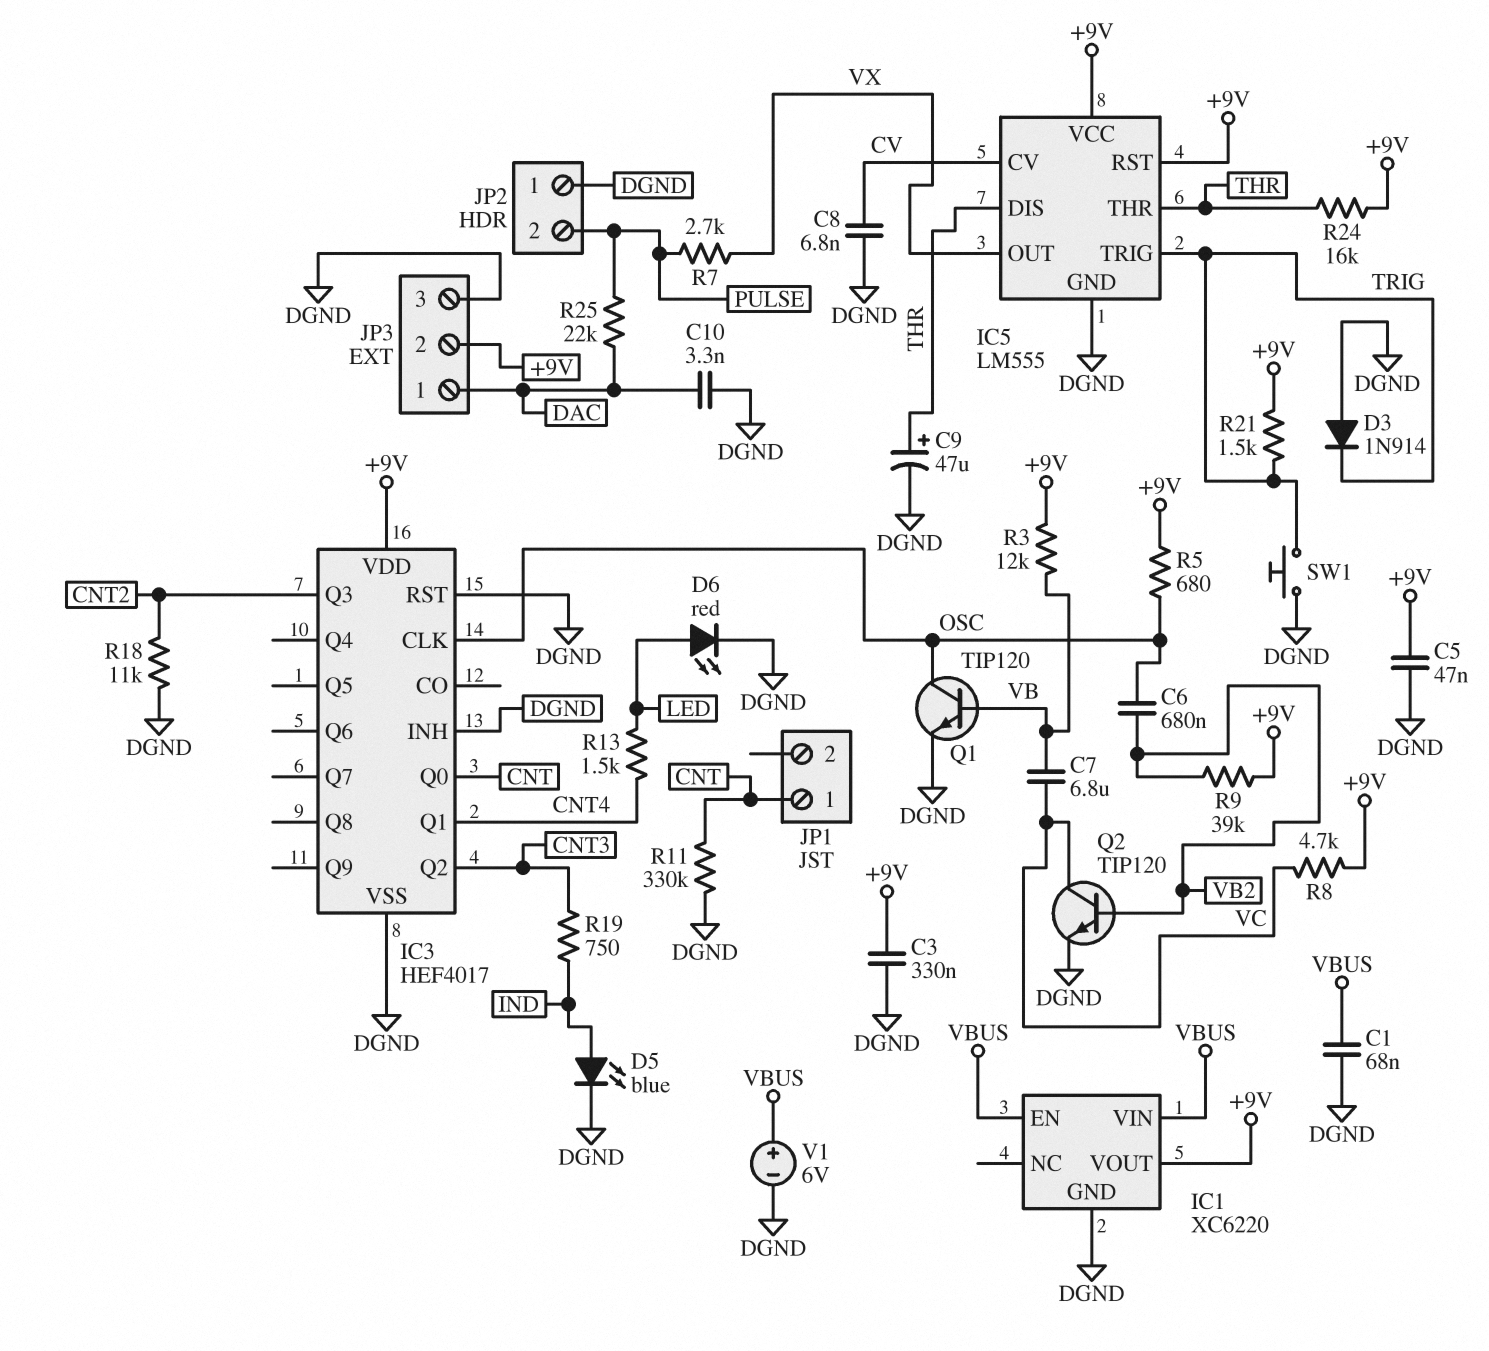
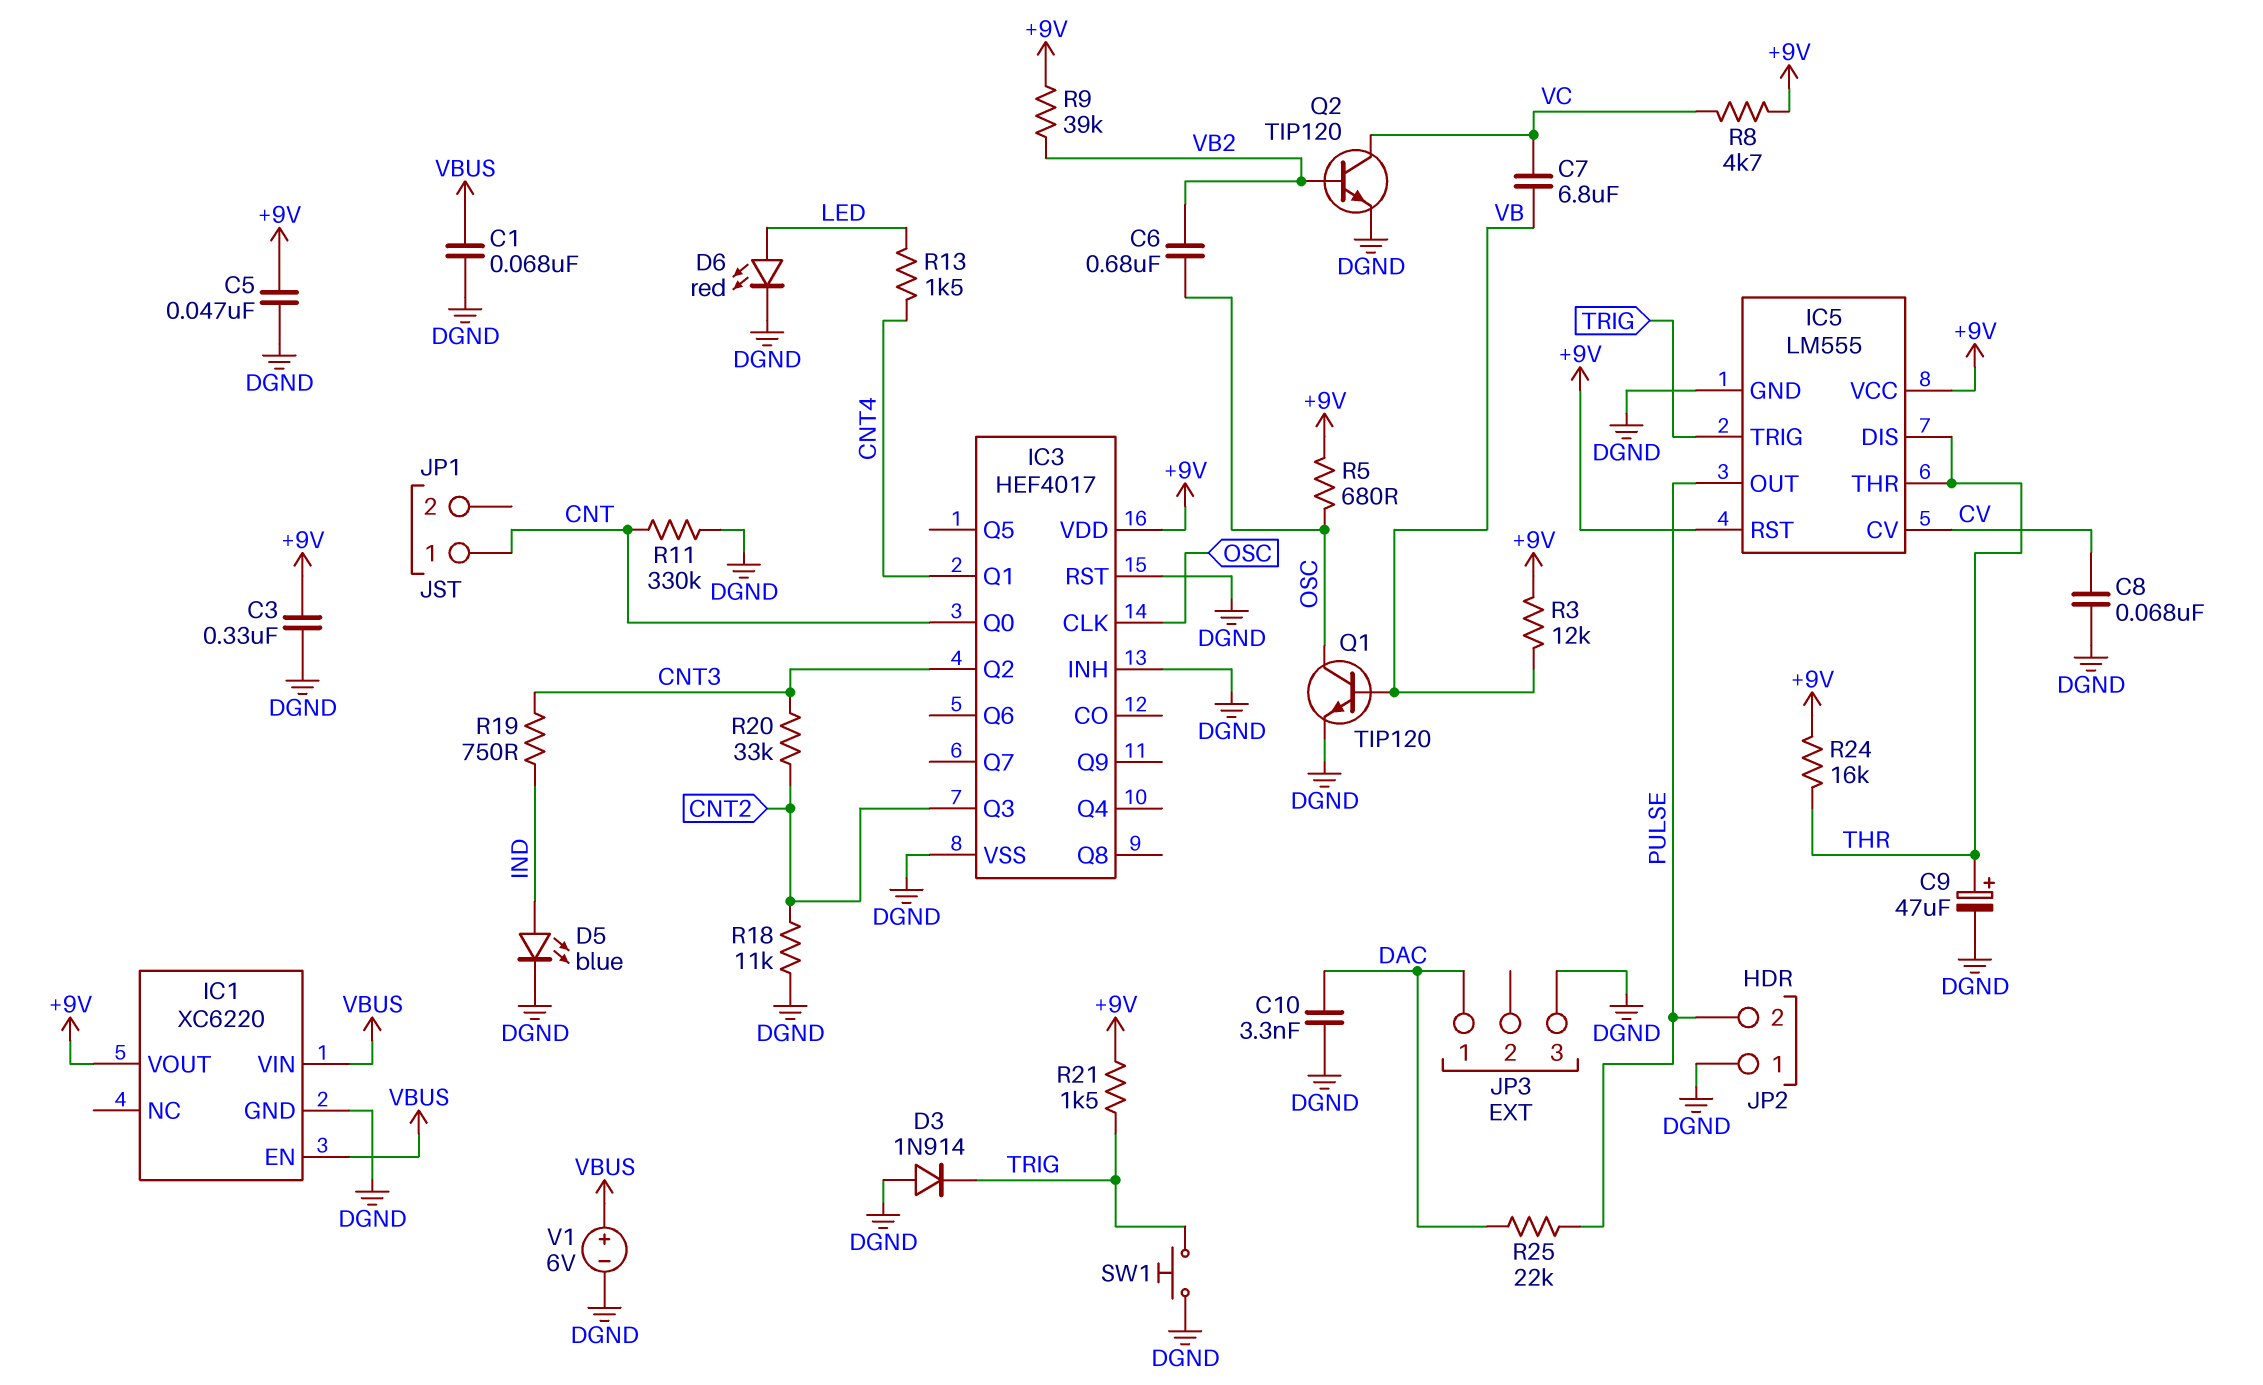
C8: 6.8nF (CV, DGND) -> 68nF (CV, DGND)
IC5 pin OUT: VX -> PULSE
JP3 pin 2: +9V -> none
R7: 2.7k (PULSE, VX) -> none
R20: none -> 33k (CNT2, CNT3)

